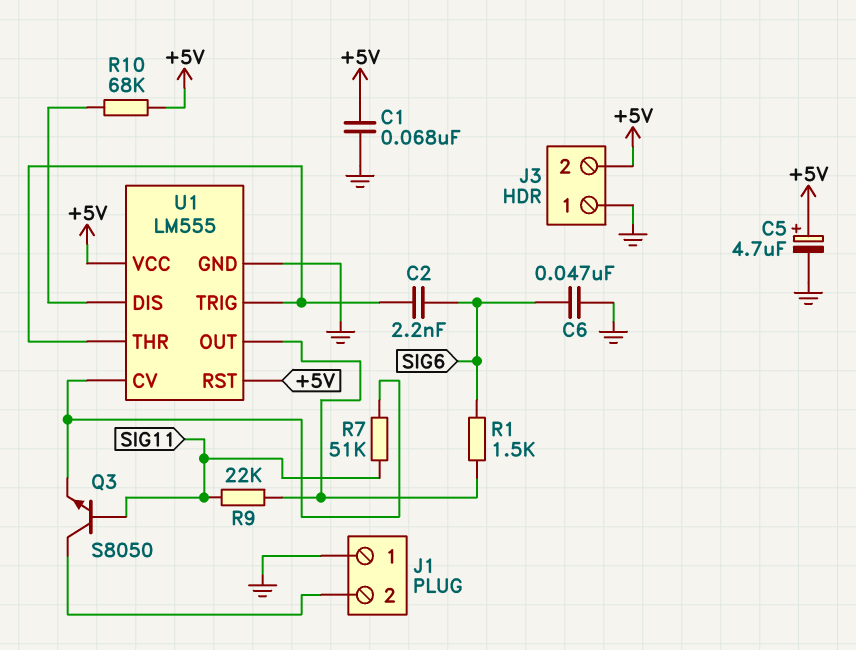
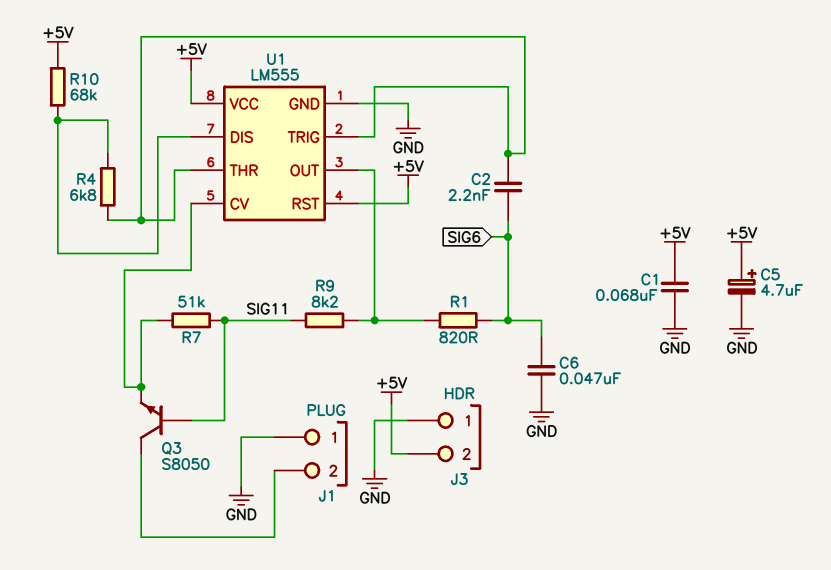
R1: 1.5k (SIG6, U1/OUT) -> 820 (SIG6, U1/OUT)
R4: none -> 6.8k (U1/DIS, U1/THR)
R9: 22k (SIG11, U1/OUT) -> 8.2k (SIG11, U1/OUT)

